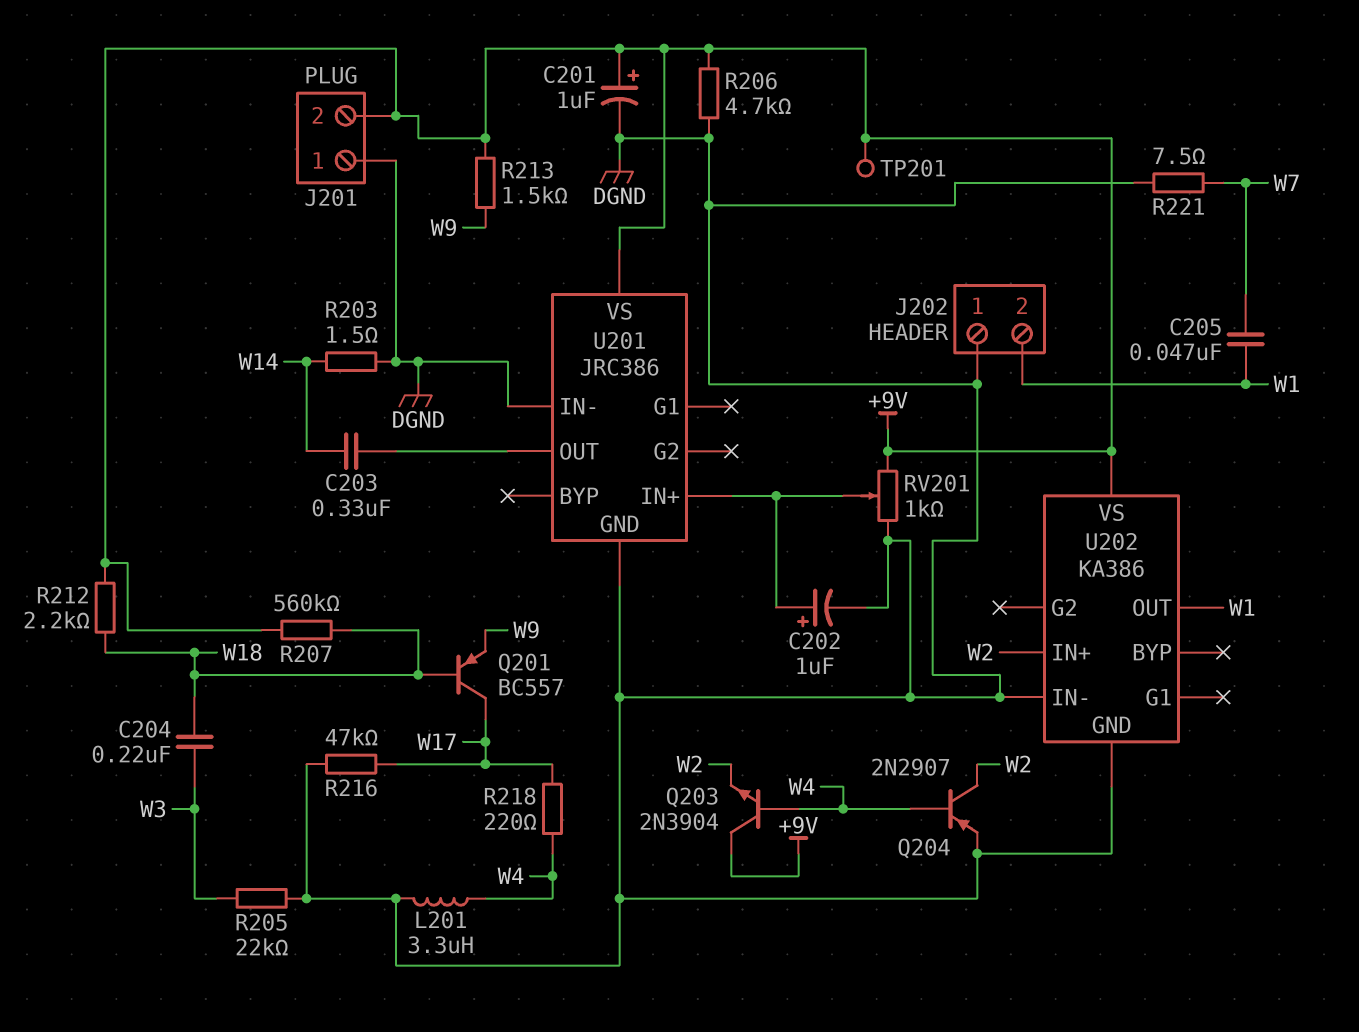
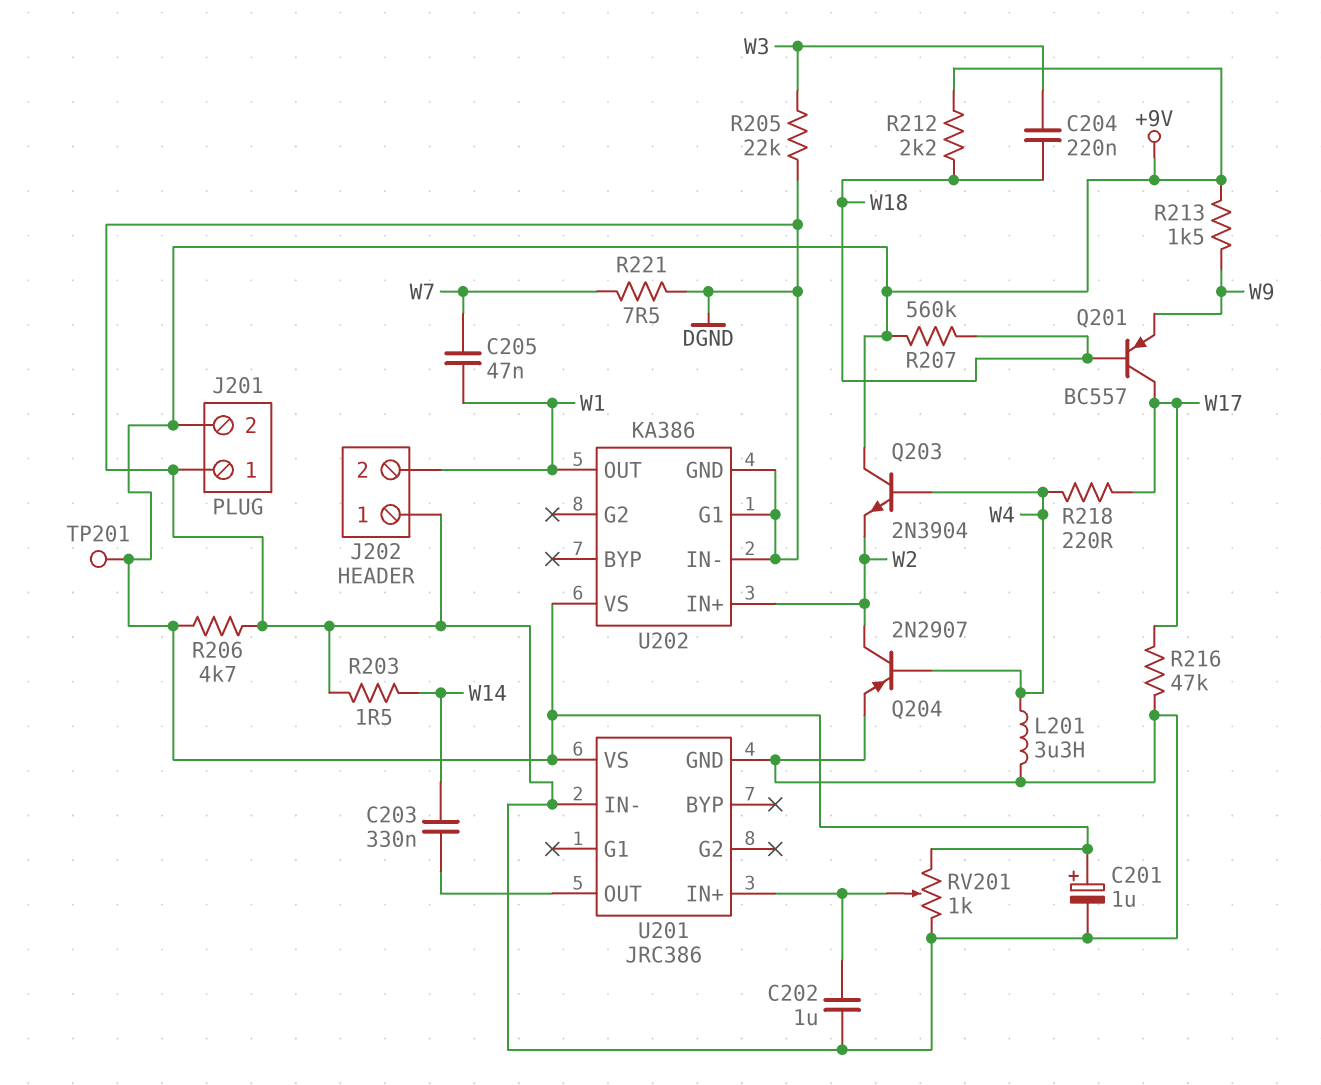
C202: 1uF (plus U201/IN+, minus DGND) -> 1uF (DGND, U201/IN+)
U202 pin G1: none -> DGND

